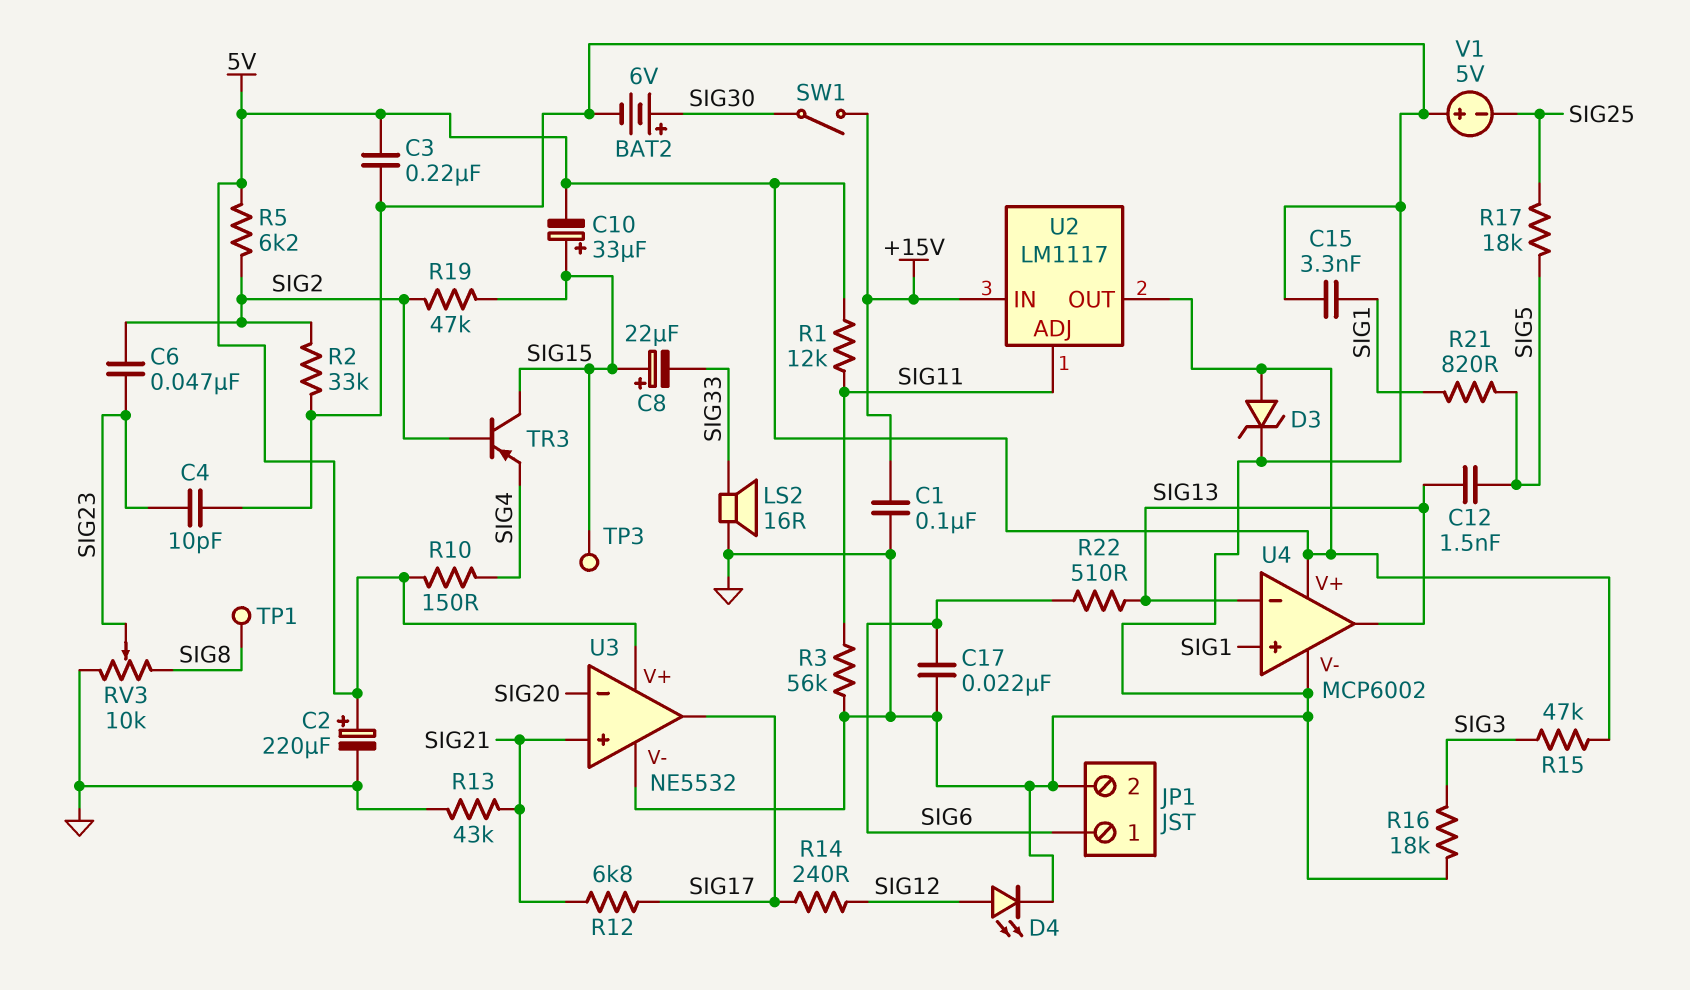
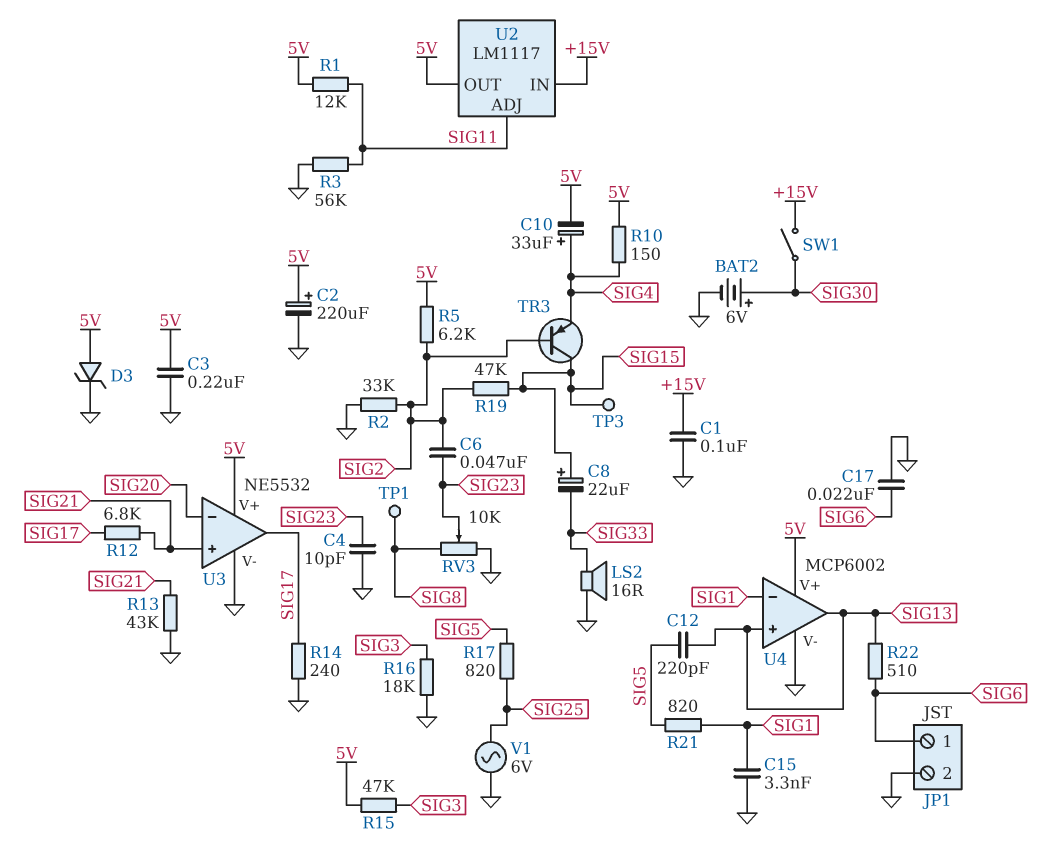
C10: 33uF (plus SIG15, minus 5V) -> 33uF (plus SIG4, minus 5V)
C12: 1.5nF (SIG5, SIG13) -> 220pF (SIG5, SIG13)
D4: LED (A SIG12, K GND) -> none
R14: 240 (SIG12, SIG17) -> 240 (GND, SIG17)
R17: 18k (SIG5, SIG25) -> 820 (SIG5, SIG25)
U4 pin in+: SIG1 -> SIG13
U4 pin in-: SIG13 -> SIG1
V1: 5V (plus GND, minus SIG25) -> AC 6V (GND, SIG25)

